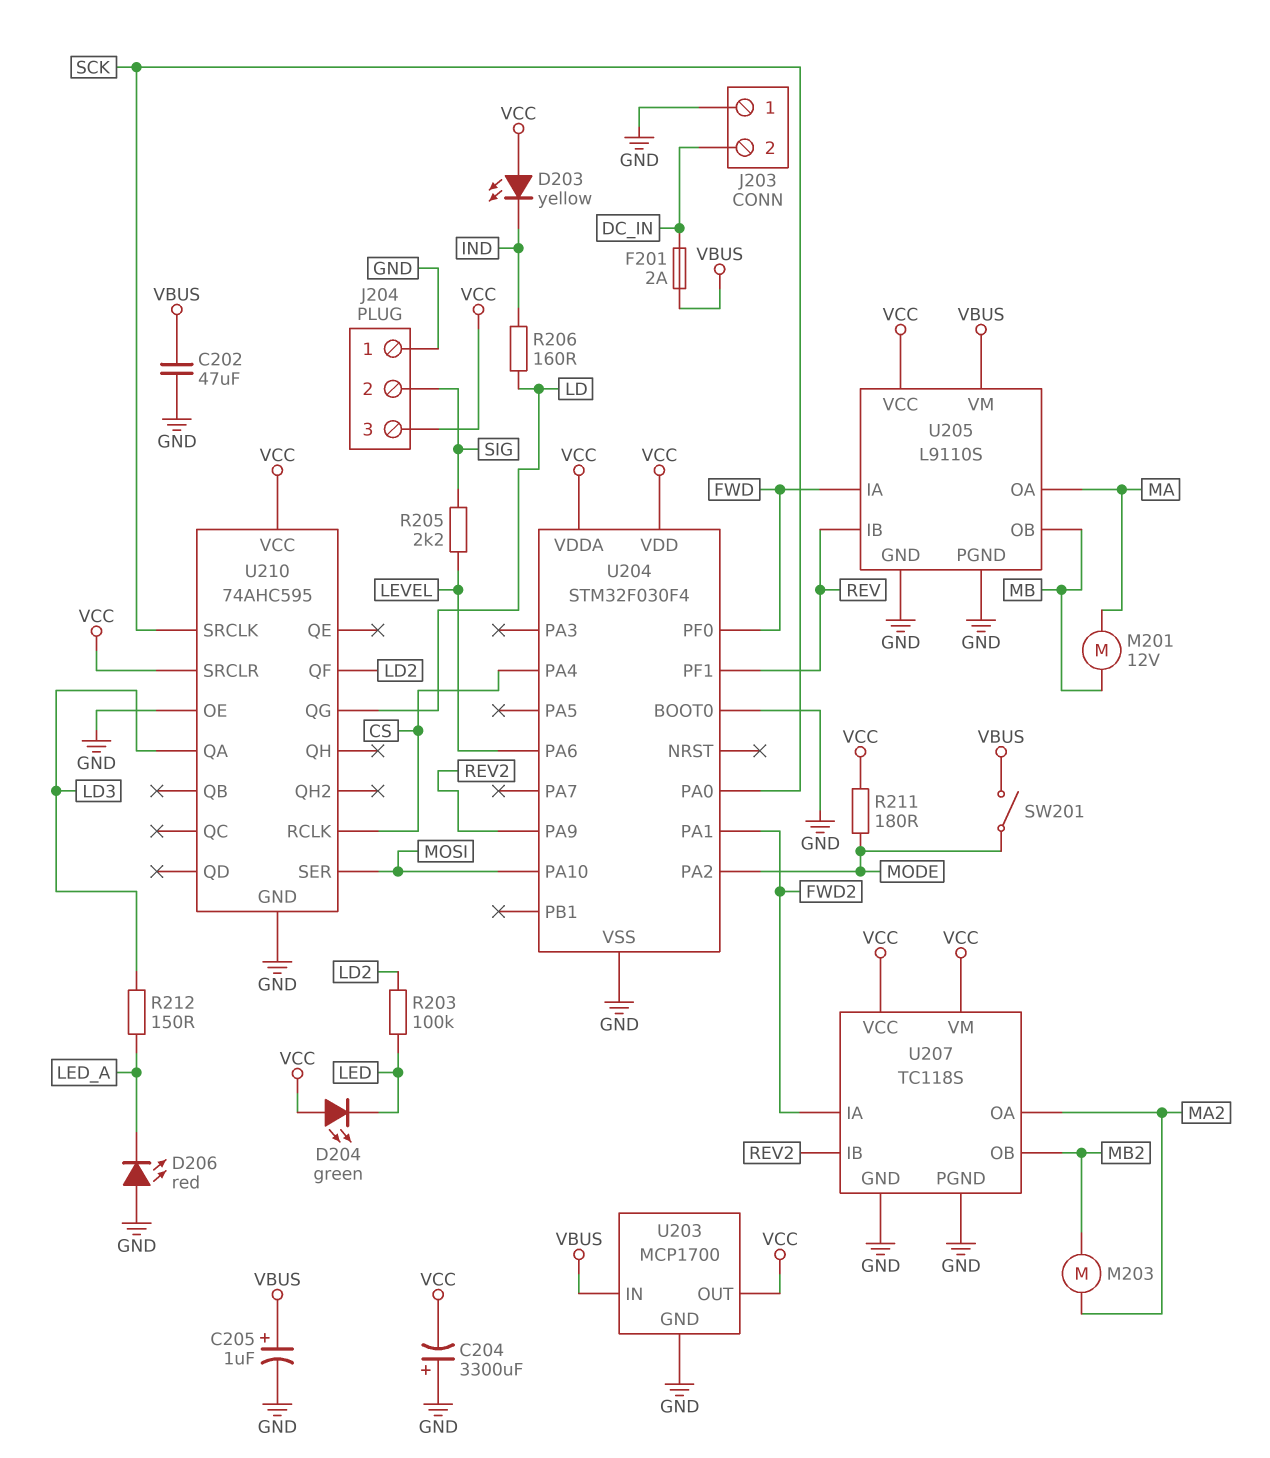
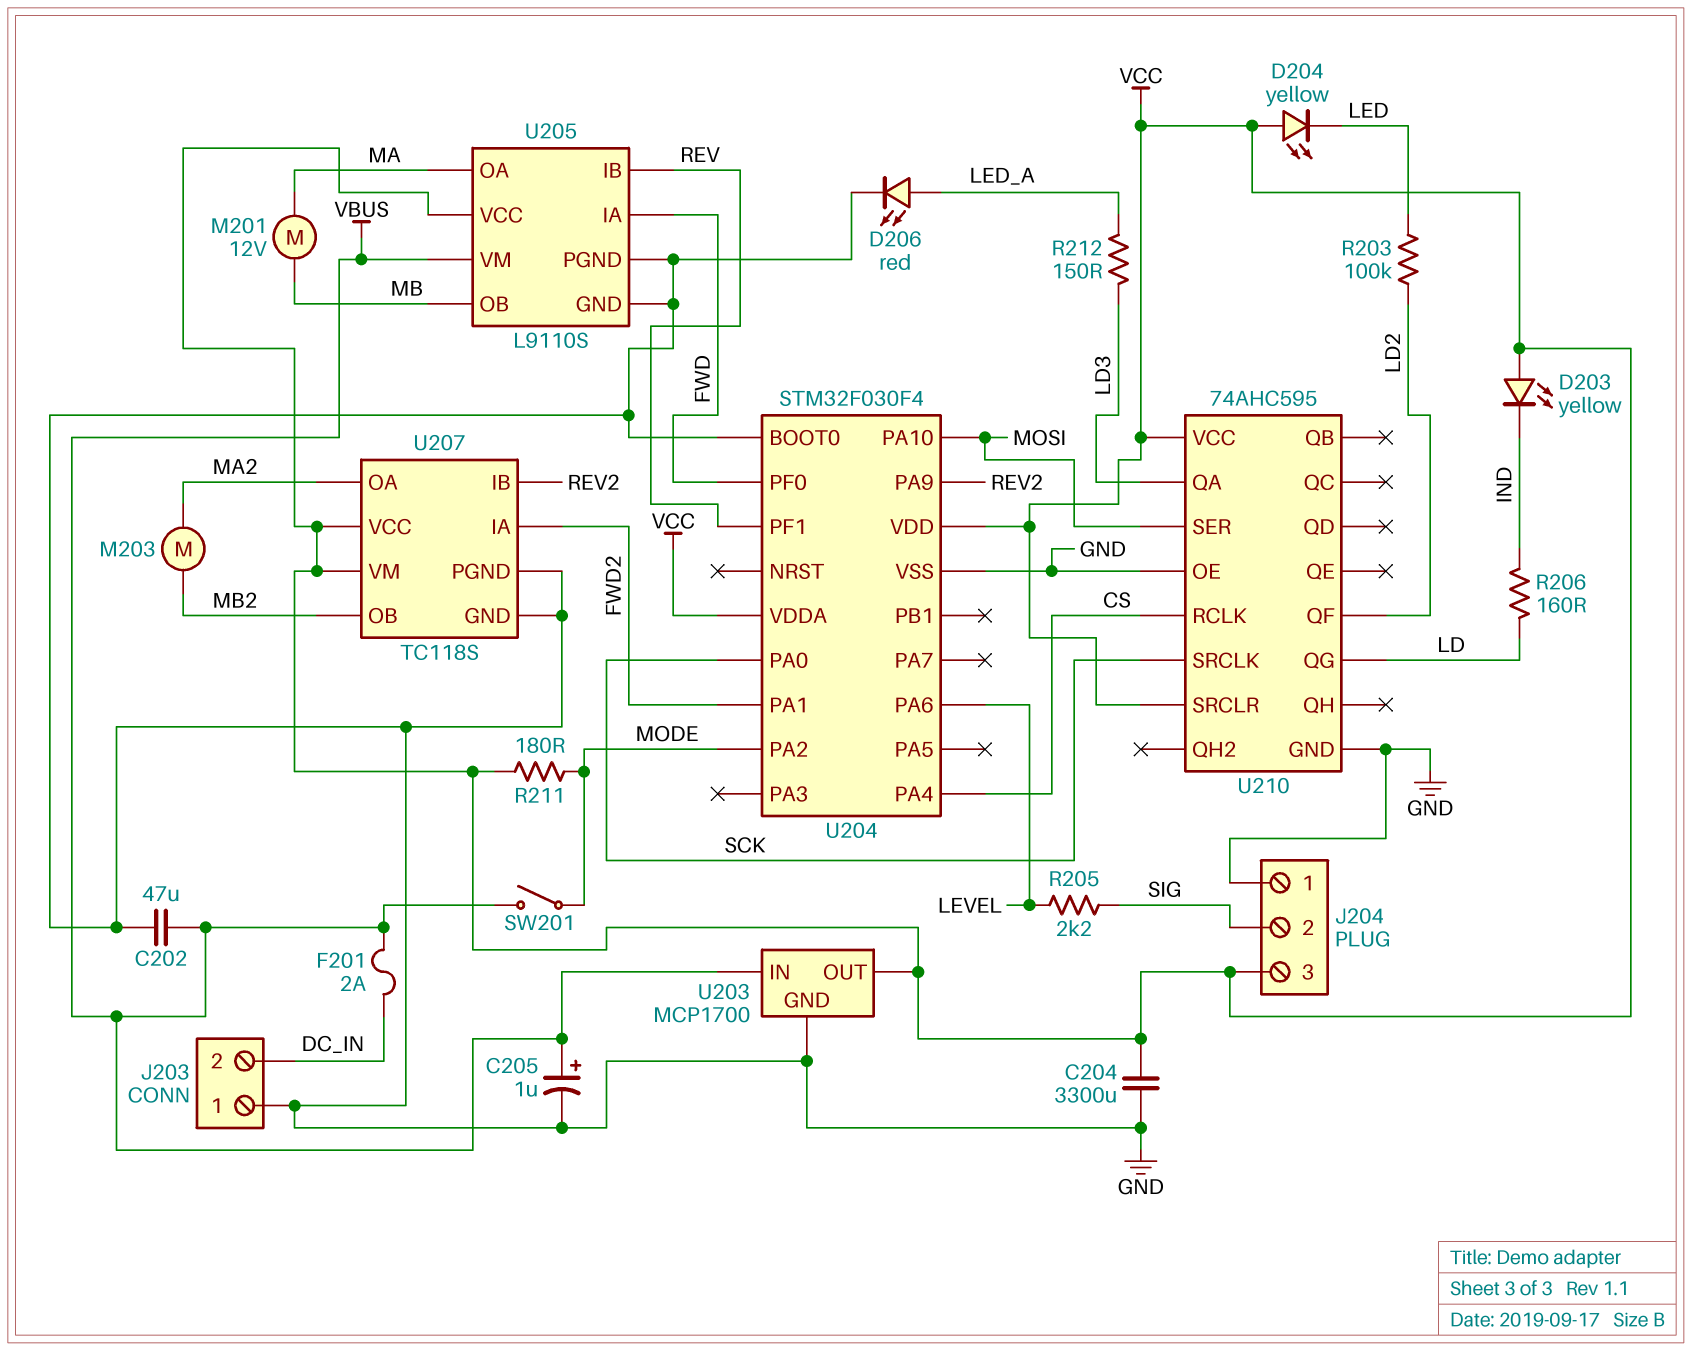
C204: 3300uF (plus GND, minus VCC) -> 3300uF (GND, VCC)
D204: LED green (A VCC, K LED) -> LED yellow (A VCC, K LED)
D206: LED red (A GND, K LED_A) -> LED red (A LED_A, K GND)

